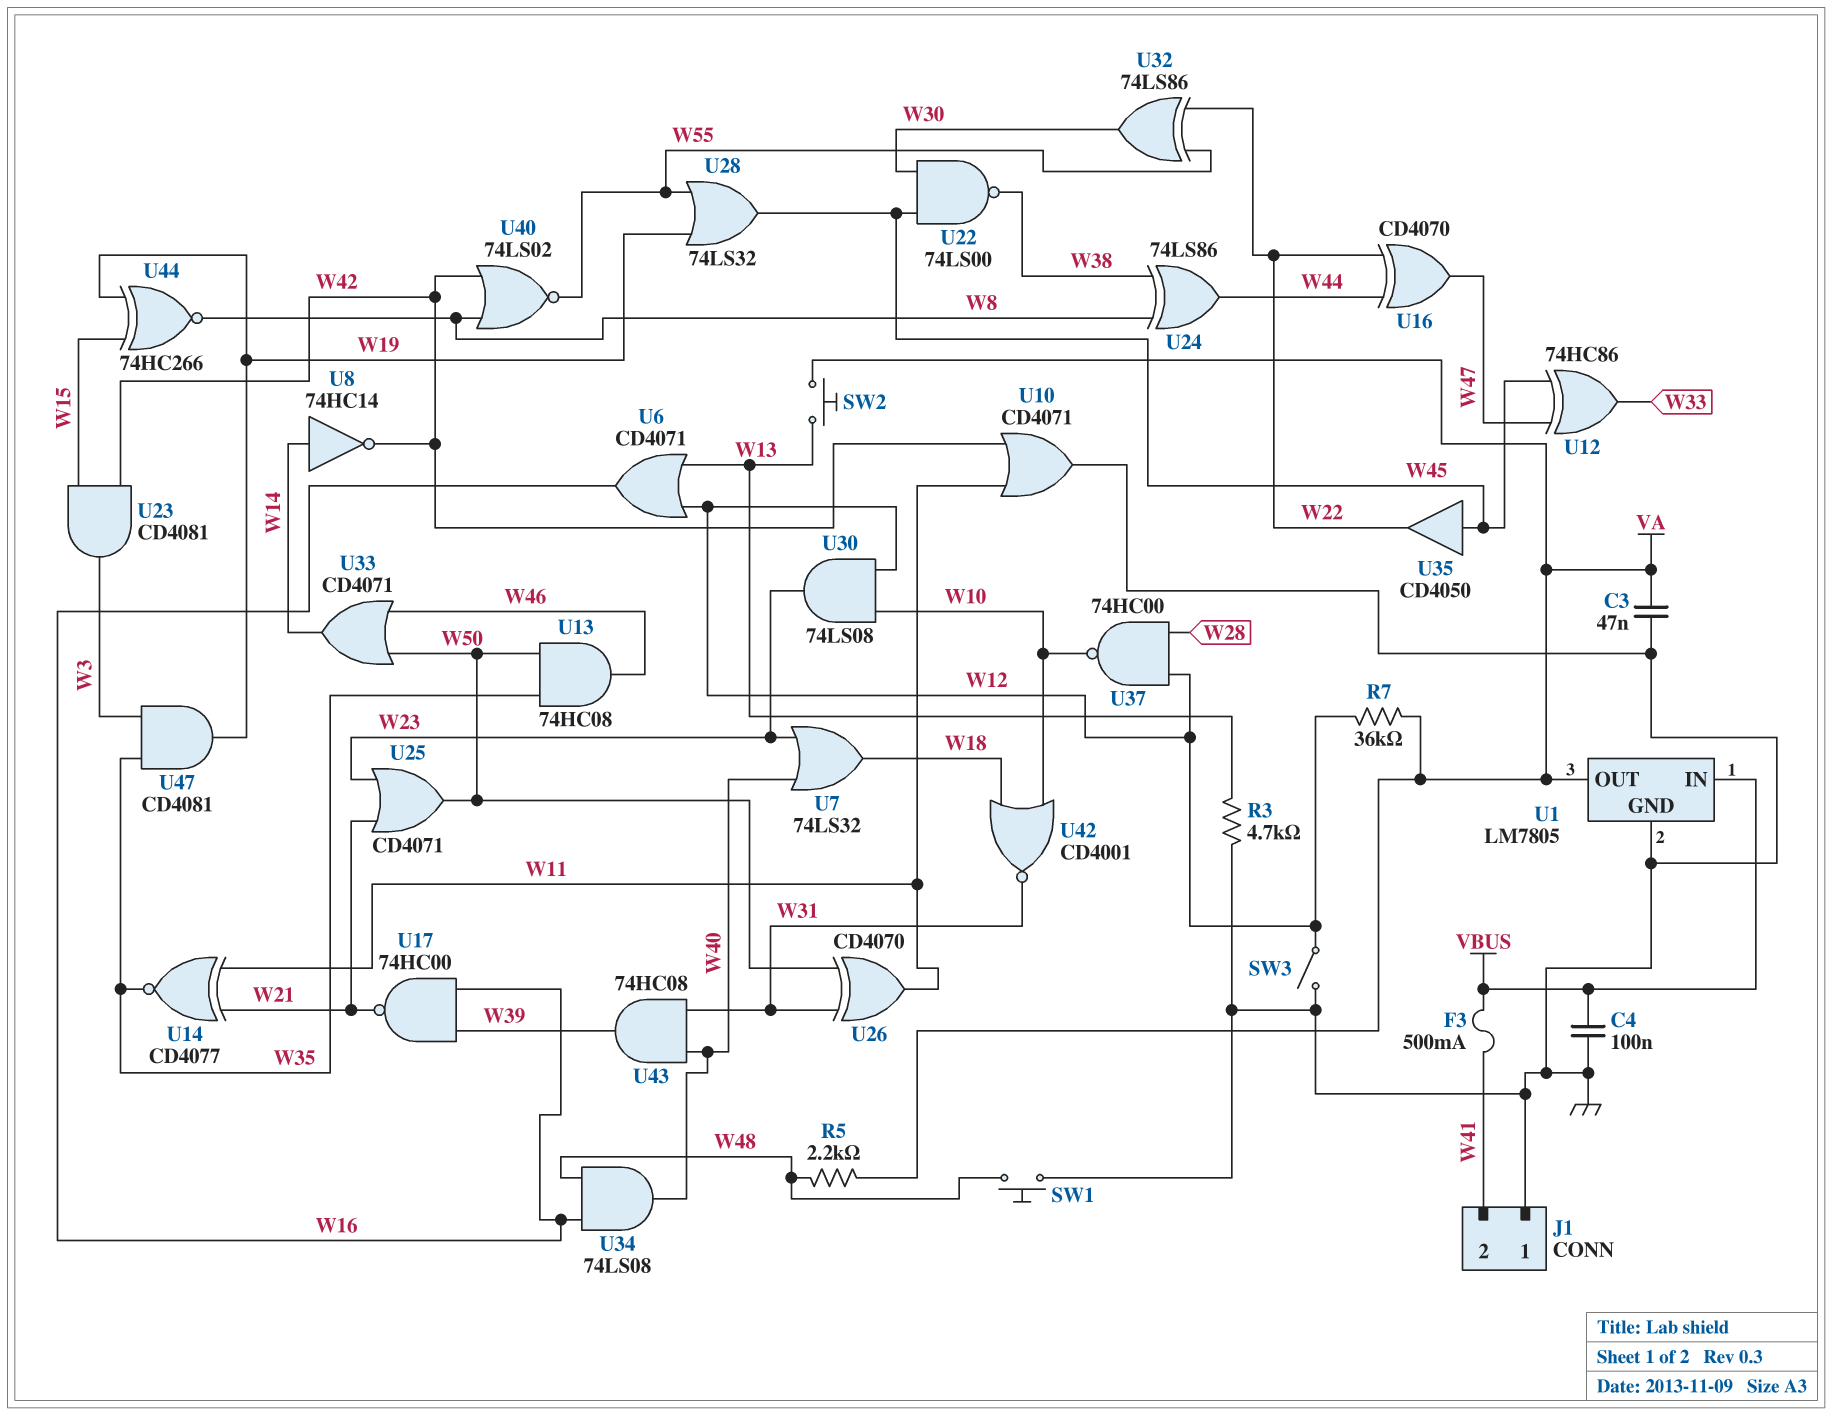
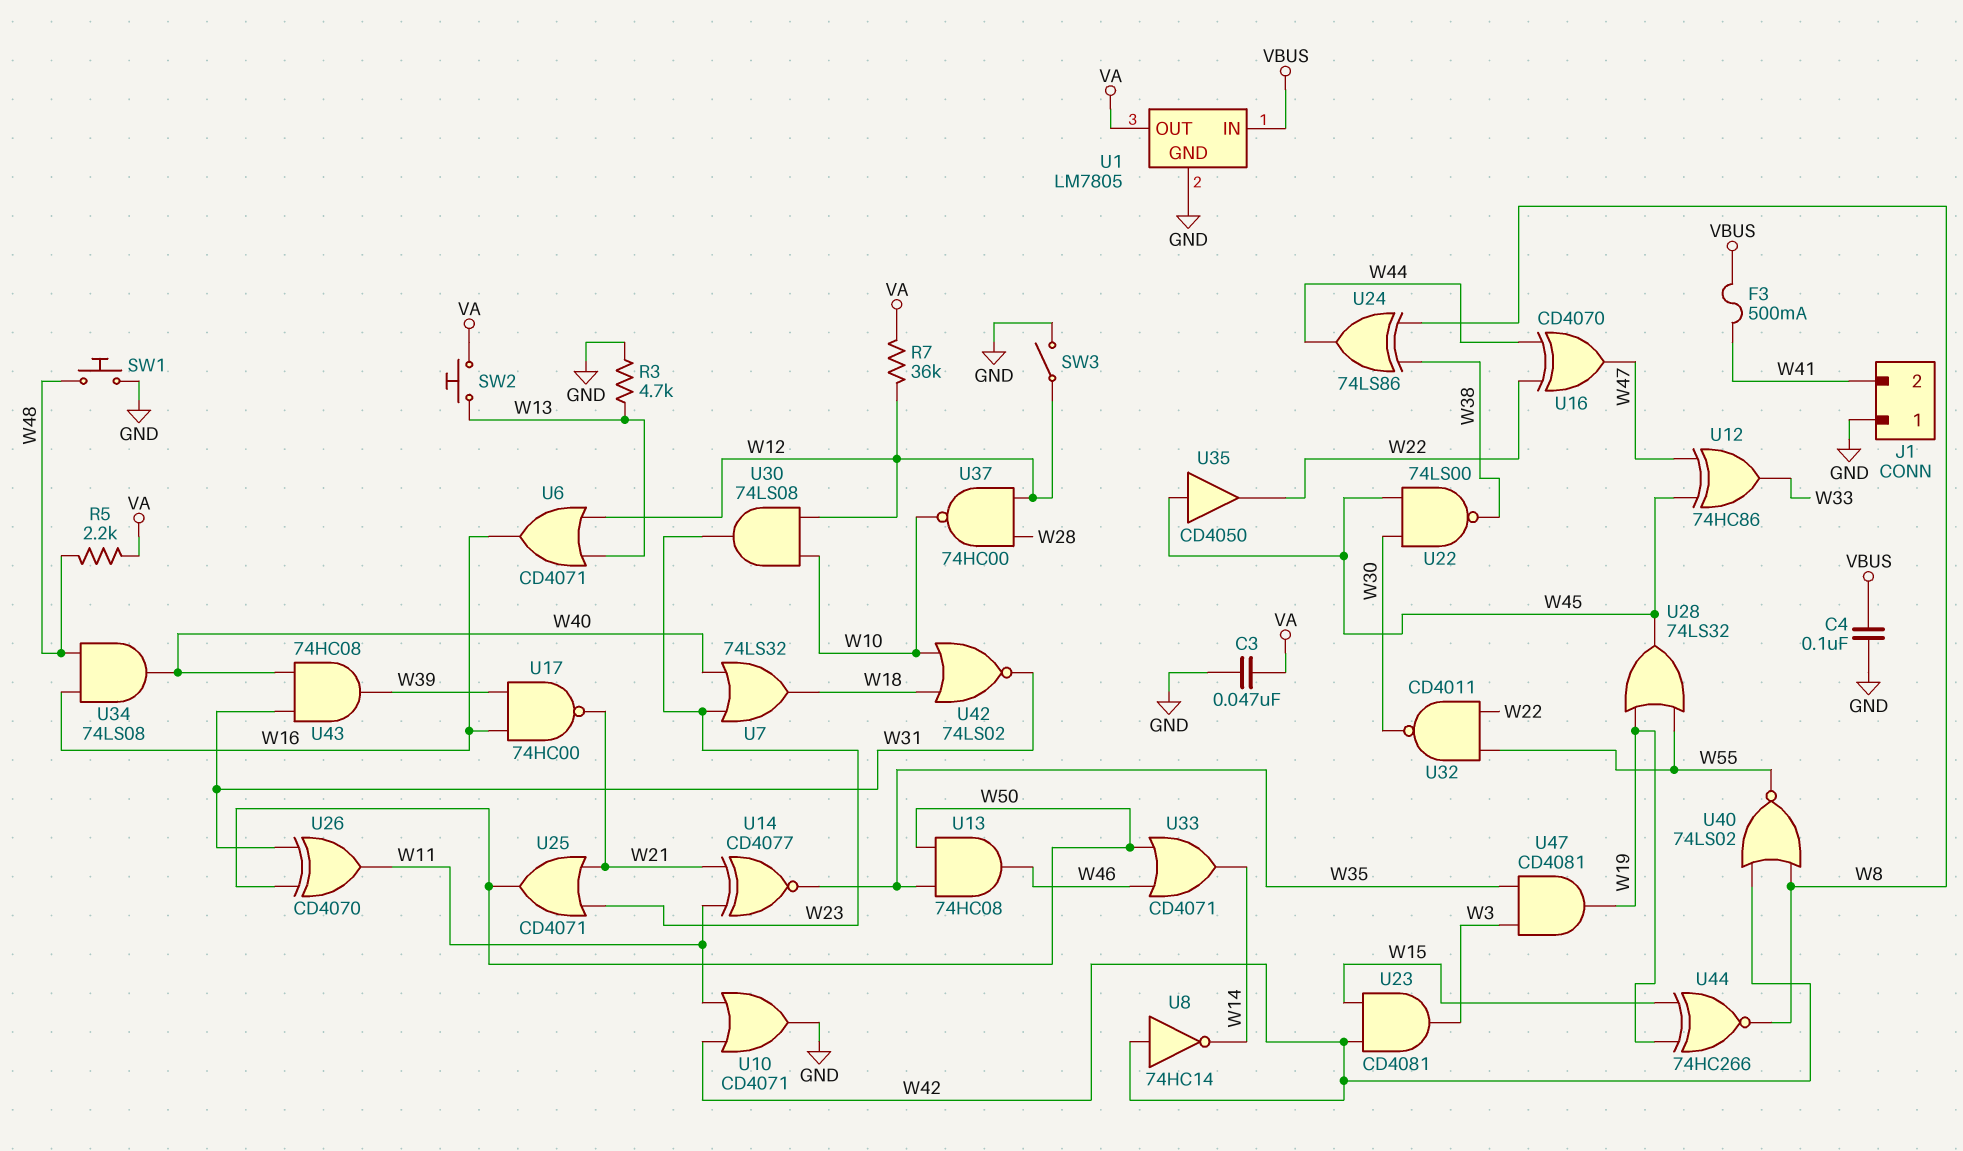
U8: NOT 74HC14 (in W14, out W42) -> NOT 74HC14 (in W42, out W14)
U32: XOR 74LS86 (in W22, in W55, out W30) -> NAND CD4011 (in W22, in W55, out W30)
U42: NOR CD4001 (in W10, in W18, out W31) -> NOR 74LS02 (in W10, in W18, out W31)

